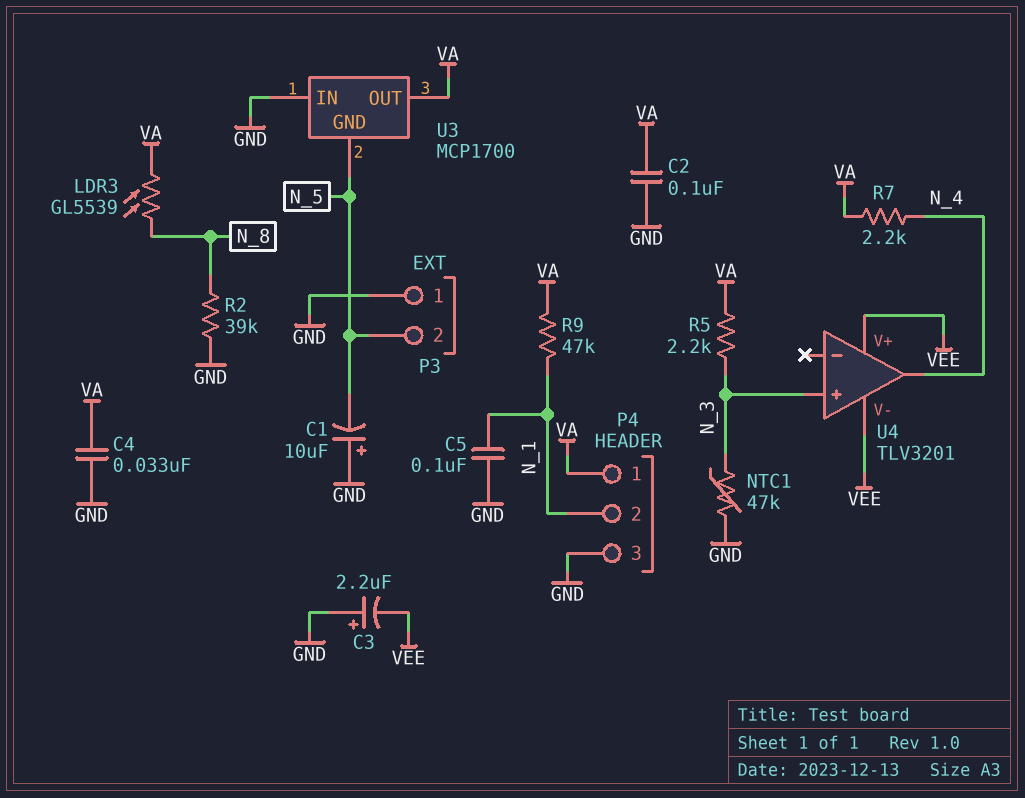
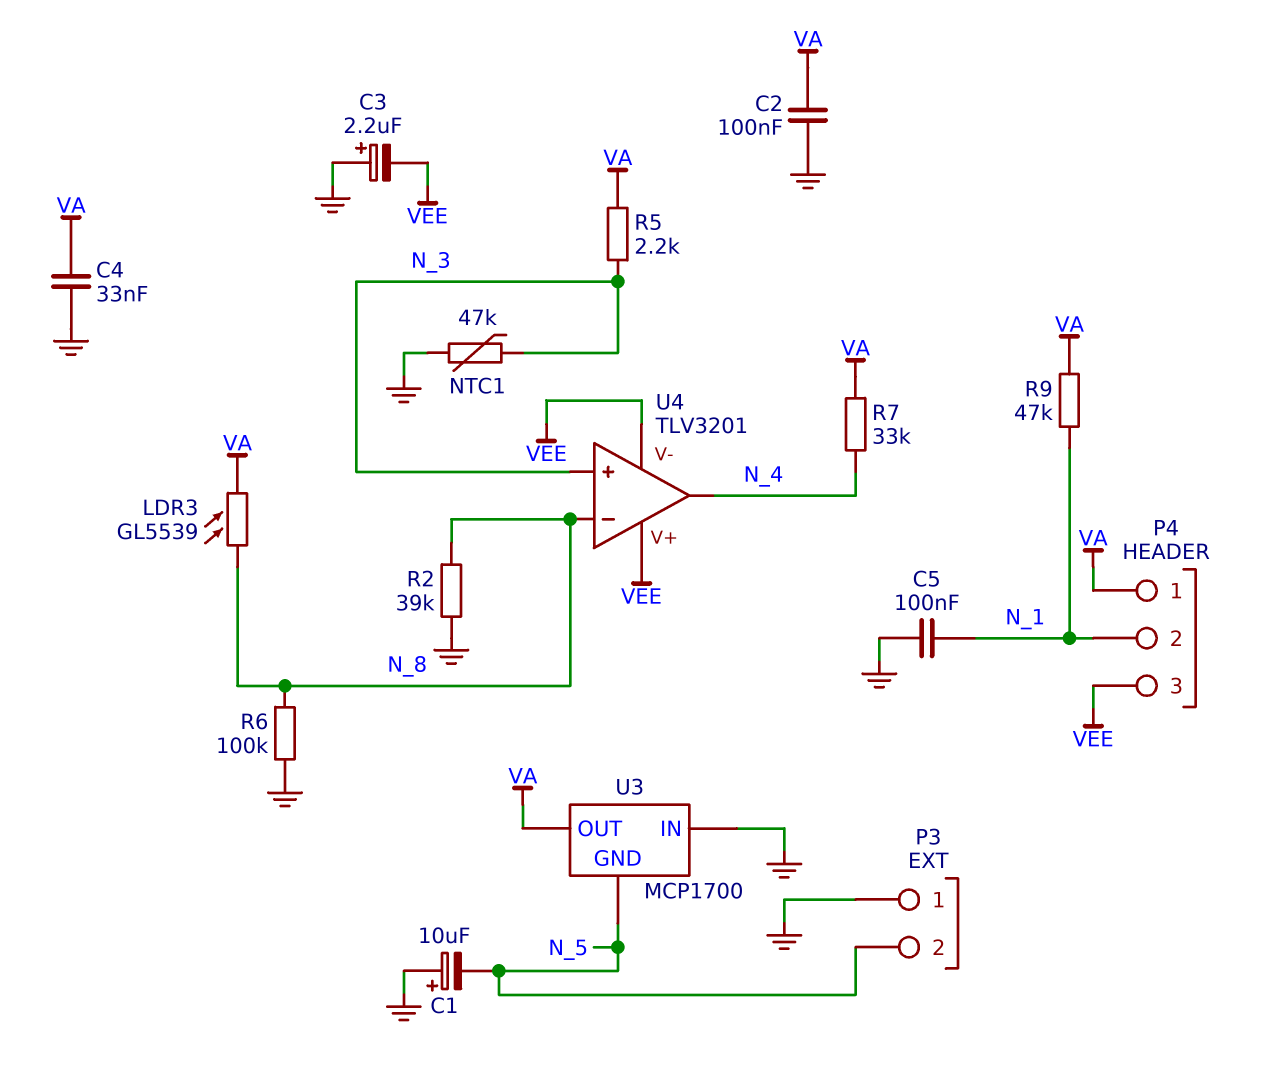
P4 pin 3: GND -> VEE
R6: none -> 100k (GND, N_8)
R7: 2.2k (N_4, VA) -> 33k (N_4, VA)
U4 pin in-: none -> N_8

